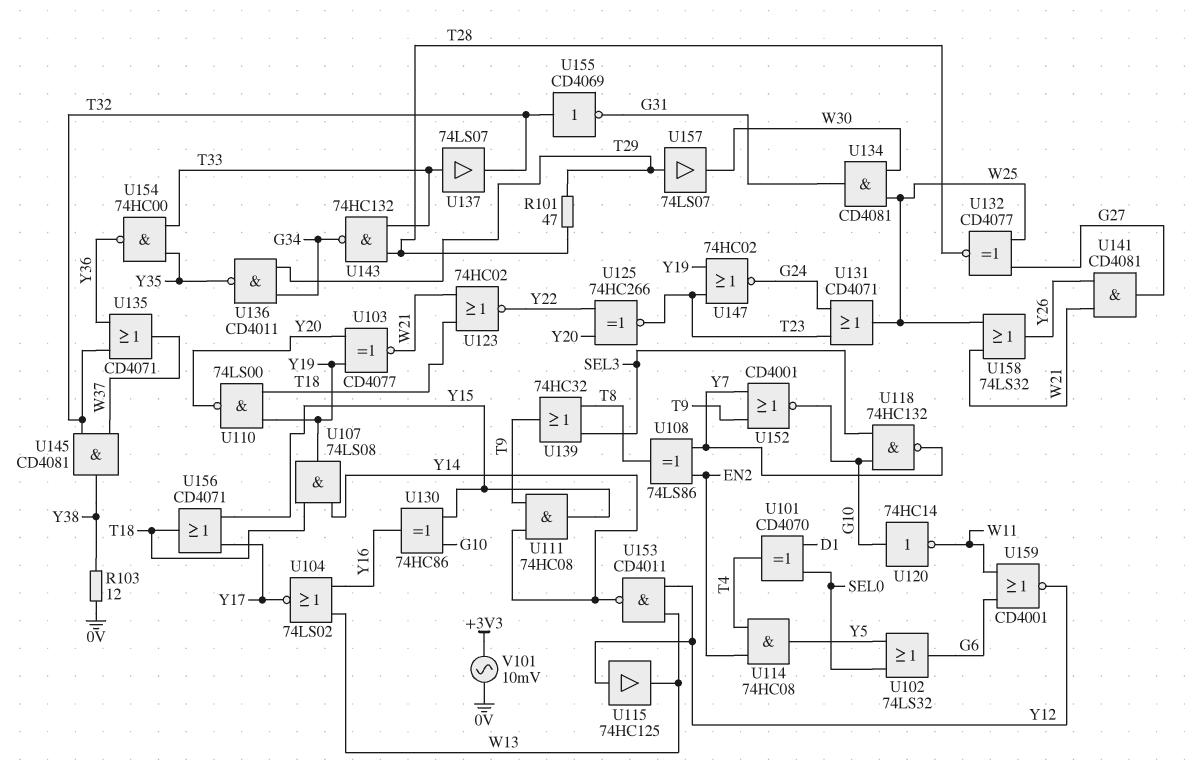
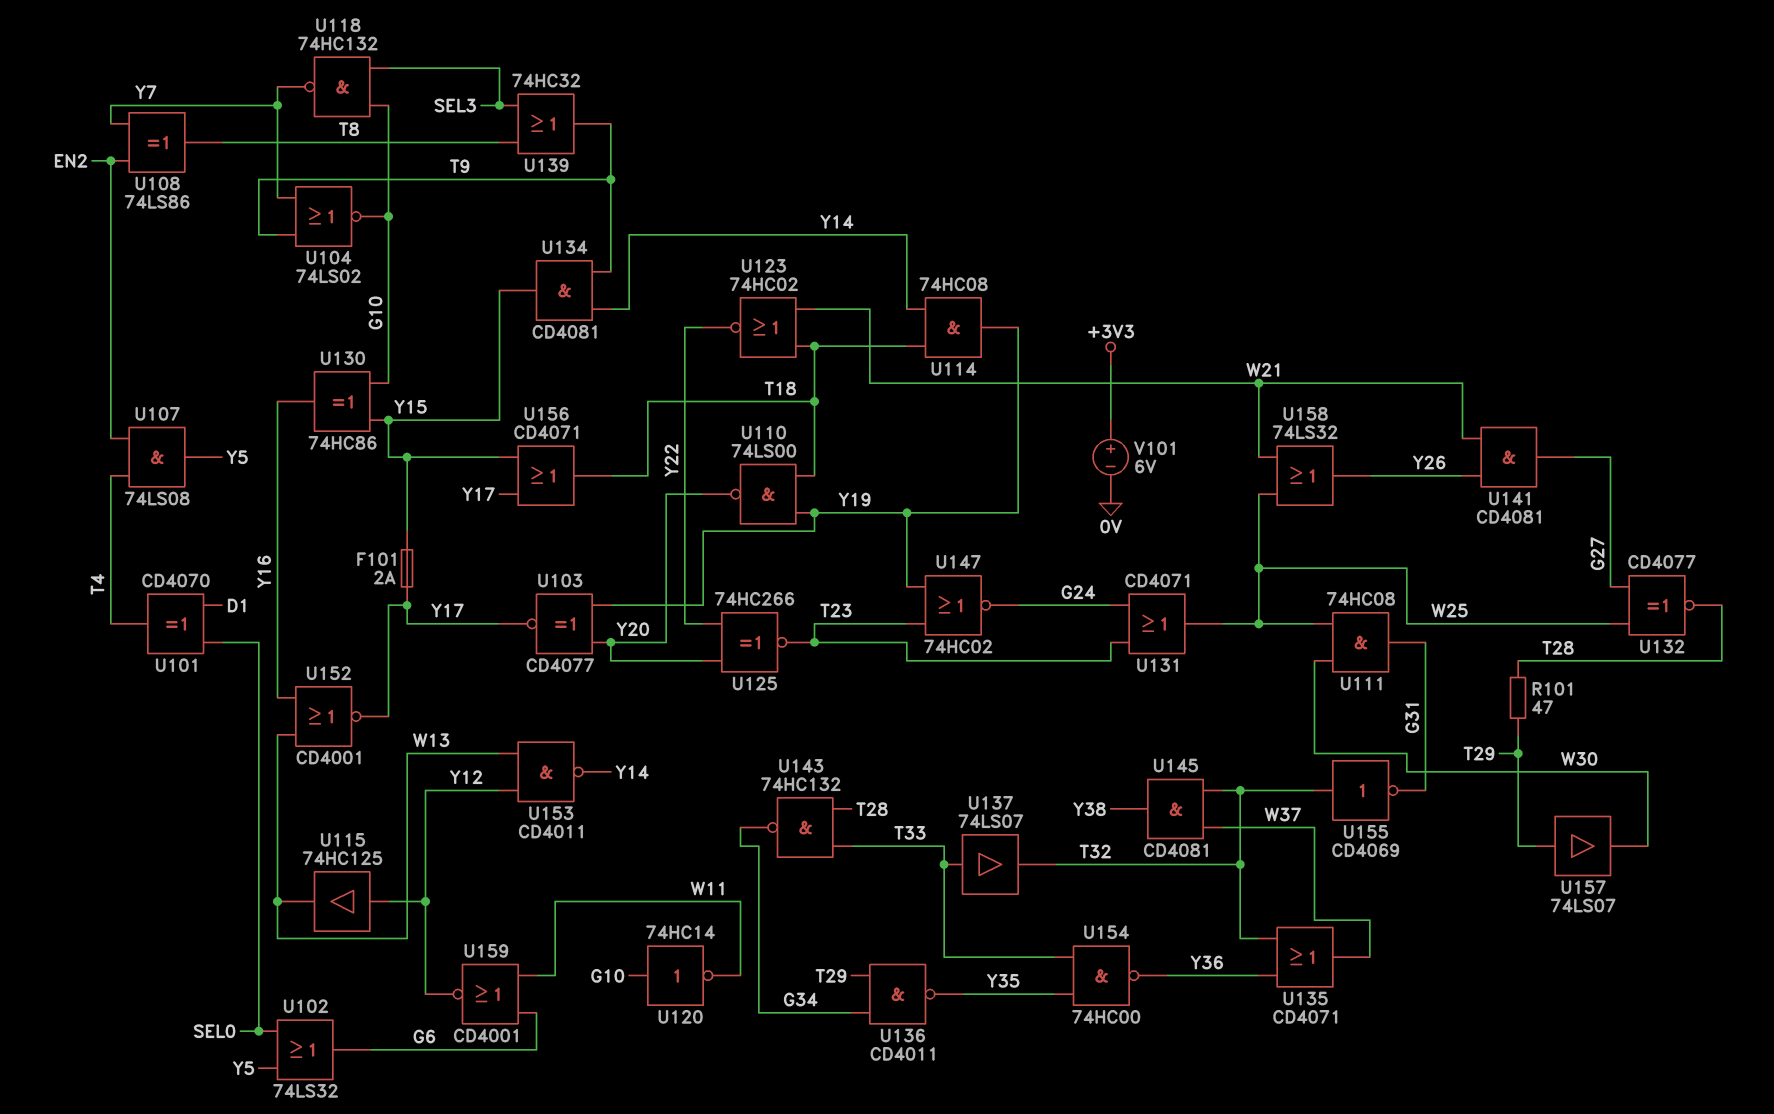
F101: none -> 2A (Y15, Y17)
R103: 12 (0V, Y38) -> none
U103: XNOR CD4077 (in Y19, in Y20, out W21) -> XNOR CD4077 (in Y19, in Y20, out Y17)
U104: NOR 74LS02 (in W13, in Y16, out Y17) -> NOR 74LS02 (in T9, in Y7, out G10)
U107: AND 74LS08 (in T18, in Y14, out Y19) -> AND 74LS08 (in EN2, in T4, out Y5)
U111: AND 74HC08 (in T9, in Y14, out Y15) -> AND 74HC08 (in W25, in W30, out G31)
U114: AND 74HC08 (in EN2, in T4, out Y5) -> AND 74HC08 (in T18, in Y14, out Y19)
U134: AND CD4081 (in W25, in W30, out G31) -> AND CD4081 (in T9, in Y14, out Y15)
U152: NOR CD4001 (in T9, in Y7, out G10) -> NOR CD4001 (in W13, in Y16, out Y17)
V101: AC 10mV (+3V3, 0V) -> 6V (plus +3V3, minus 0V)

